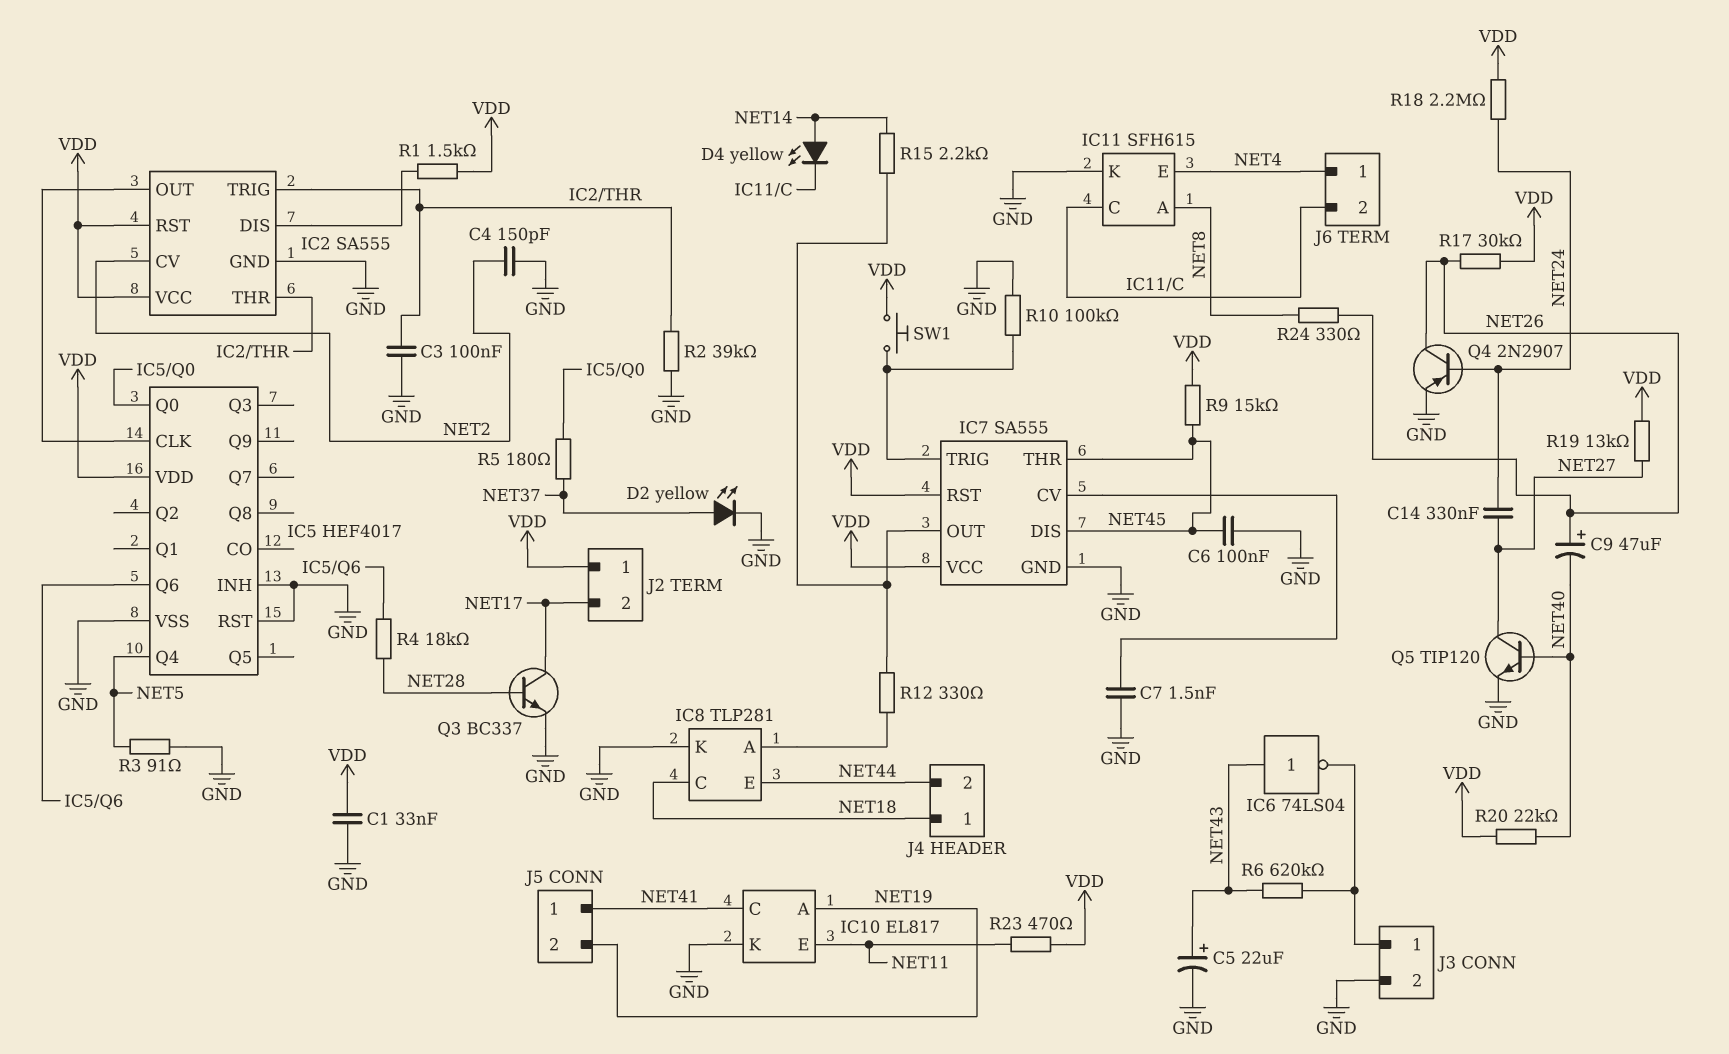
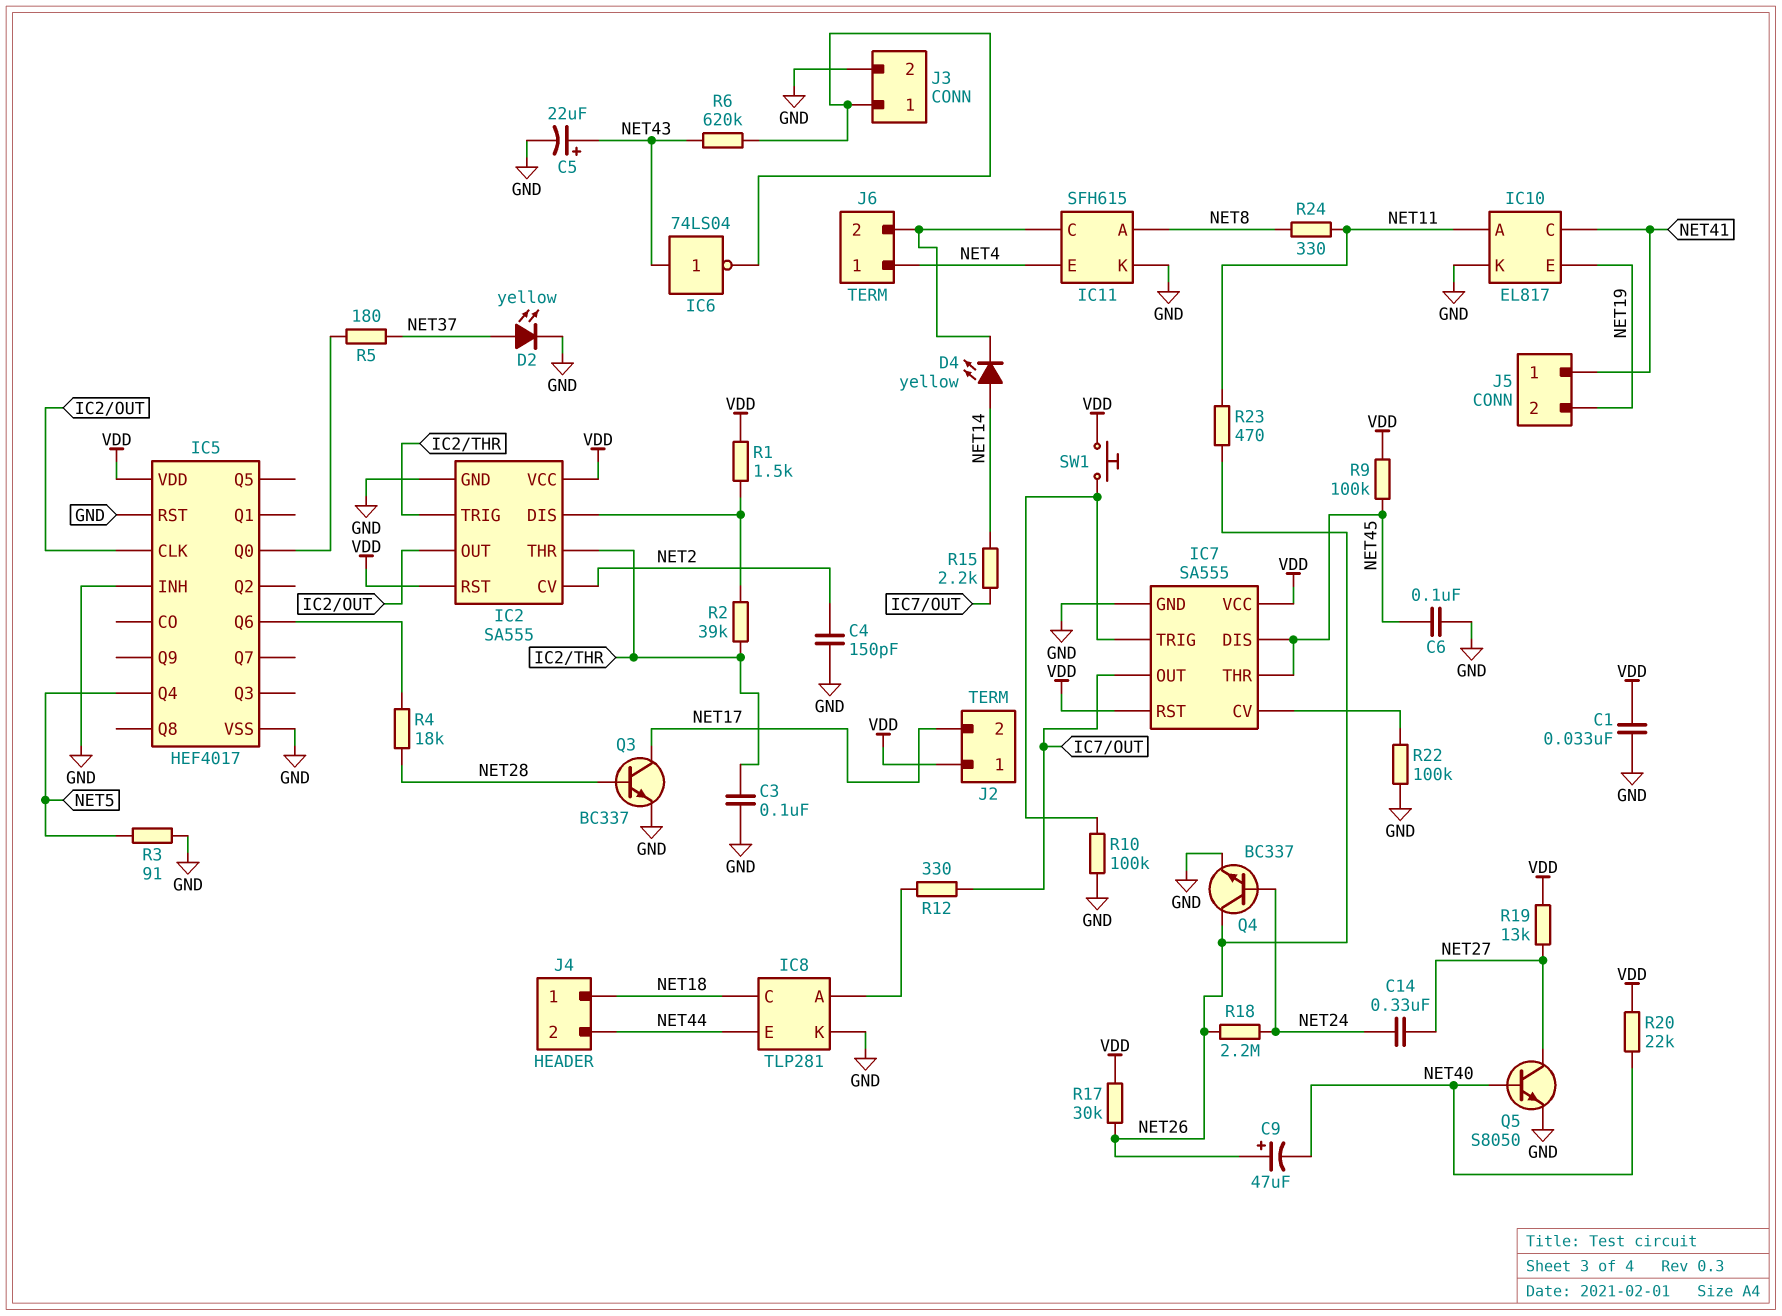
C7: 1.5nF (GND, IC7/CV) -> none
IC10 pin A: NET19 -> NET11
IC10 pin E: NET11 -> NET19
Q4: PNP 2N2907 (B NET24, C NET26, E GND) -> NPN BC337 (B NET24, C NET26, E GND)
Q5: NPN TIP120 (B NET40, C NET27, E GND) -> NPN S8050 (B NET40, C NET27, E GND)
R2: 39k (GND, IC2/THR) -> 39k (IC2/DIS, IC2/THR)
R9: 15k (NET45, VDD) -> 100k (NET45, VDD)
R18: 2.2M (NET24, VDD) -> 2.2M (NET24, NET26)
R22: none -> 100k (GND, IC7/CV)
R23: 470 (NET11, VDD) -> 470 (NET11, NET26)
R24: 330 (NET8, NET26) -> 330 (NET8, NET11)

